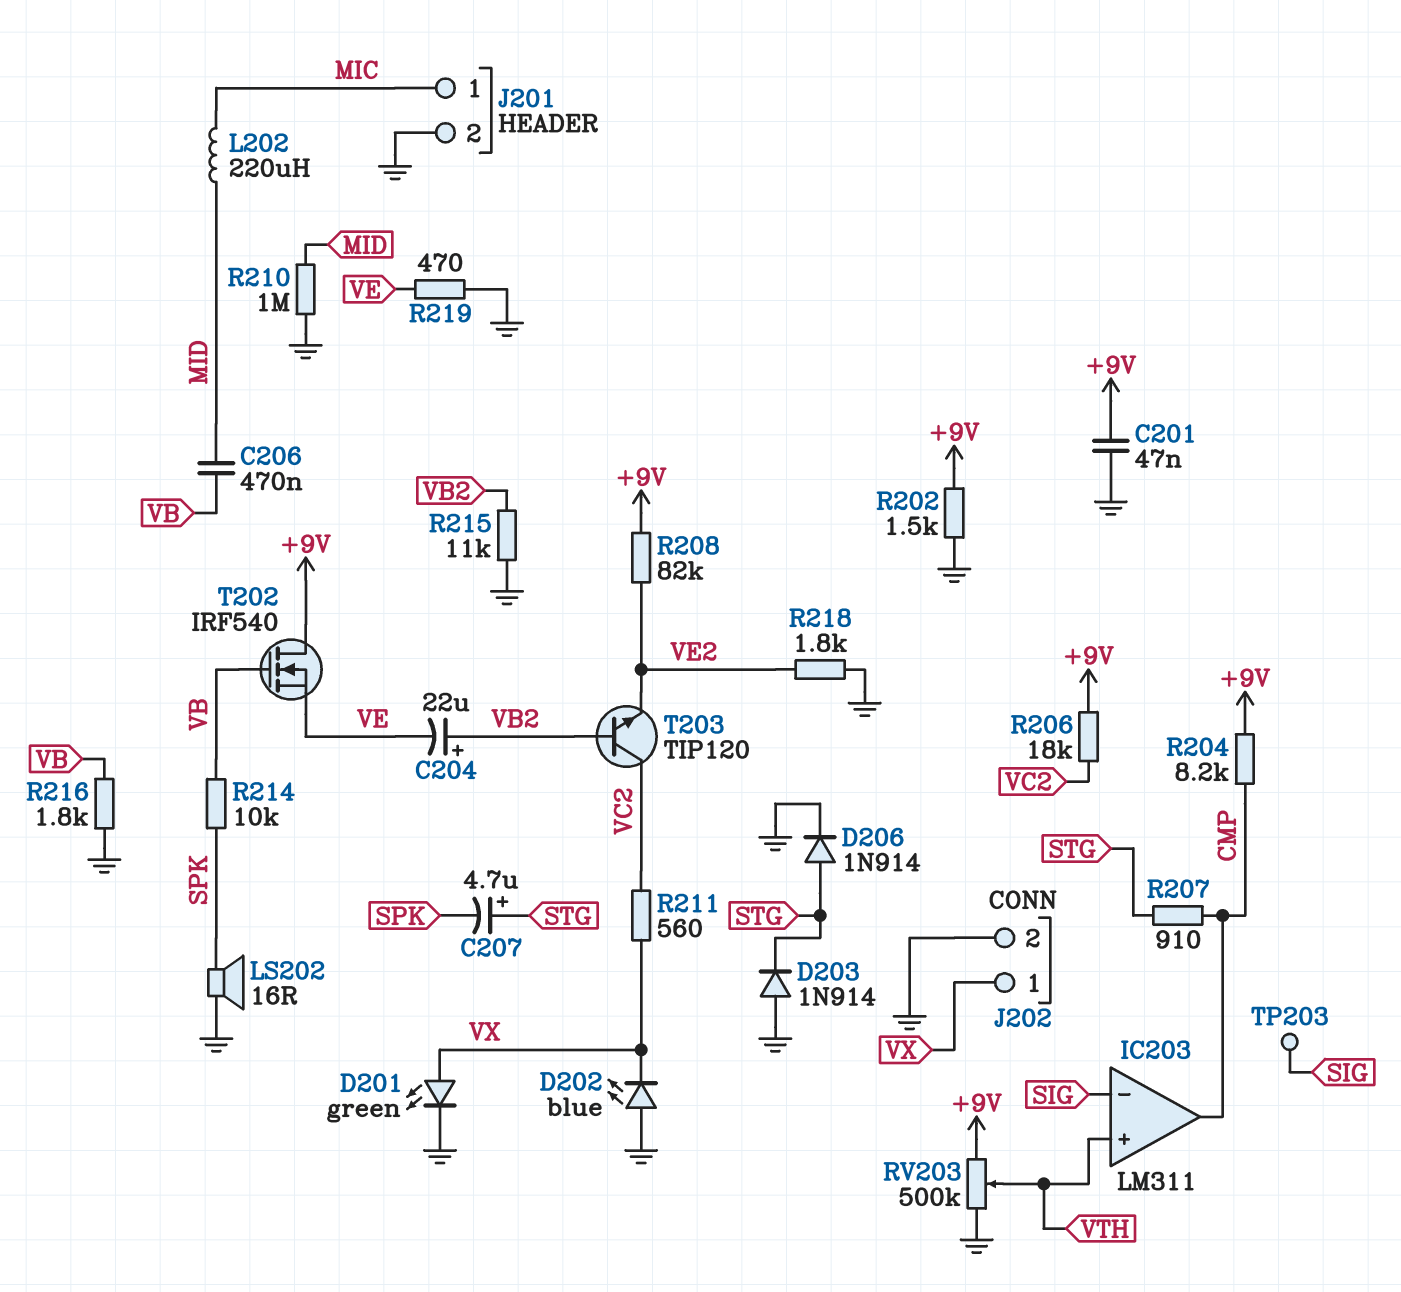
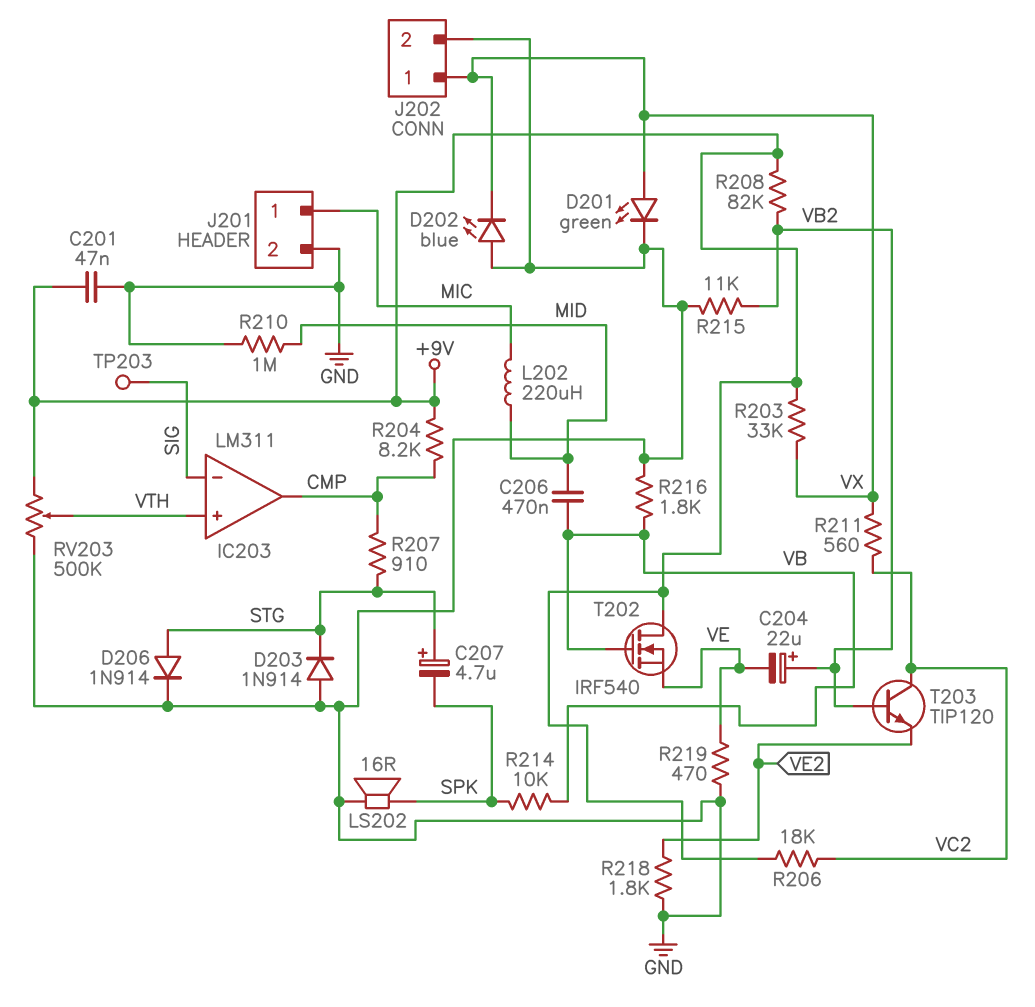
R202: 1.5k (+9V, GND) -> none
R203: none -> 33k (+9V, VX)
R208: 82k (+9V, VE2) -> 82k (+9V, VB2)

